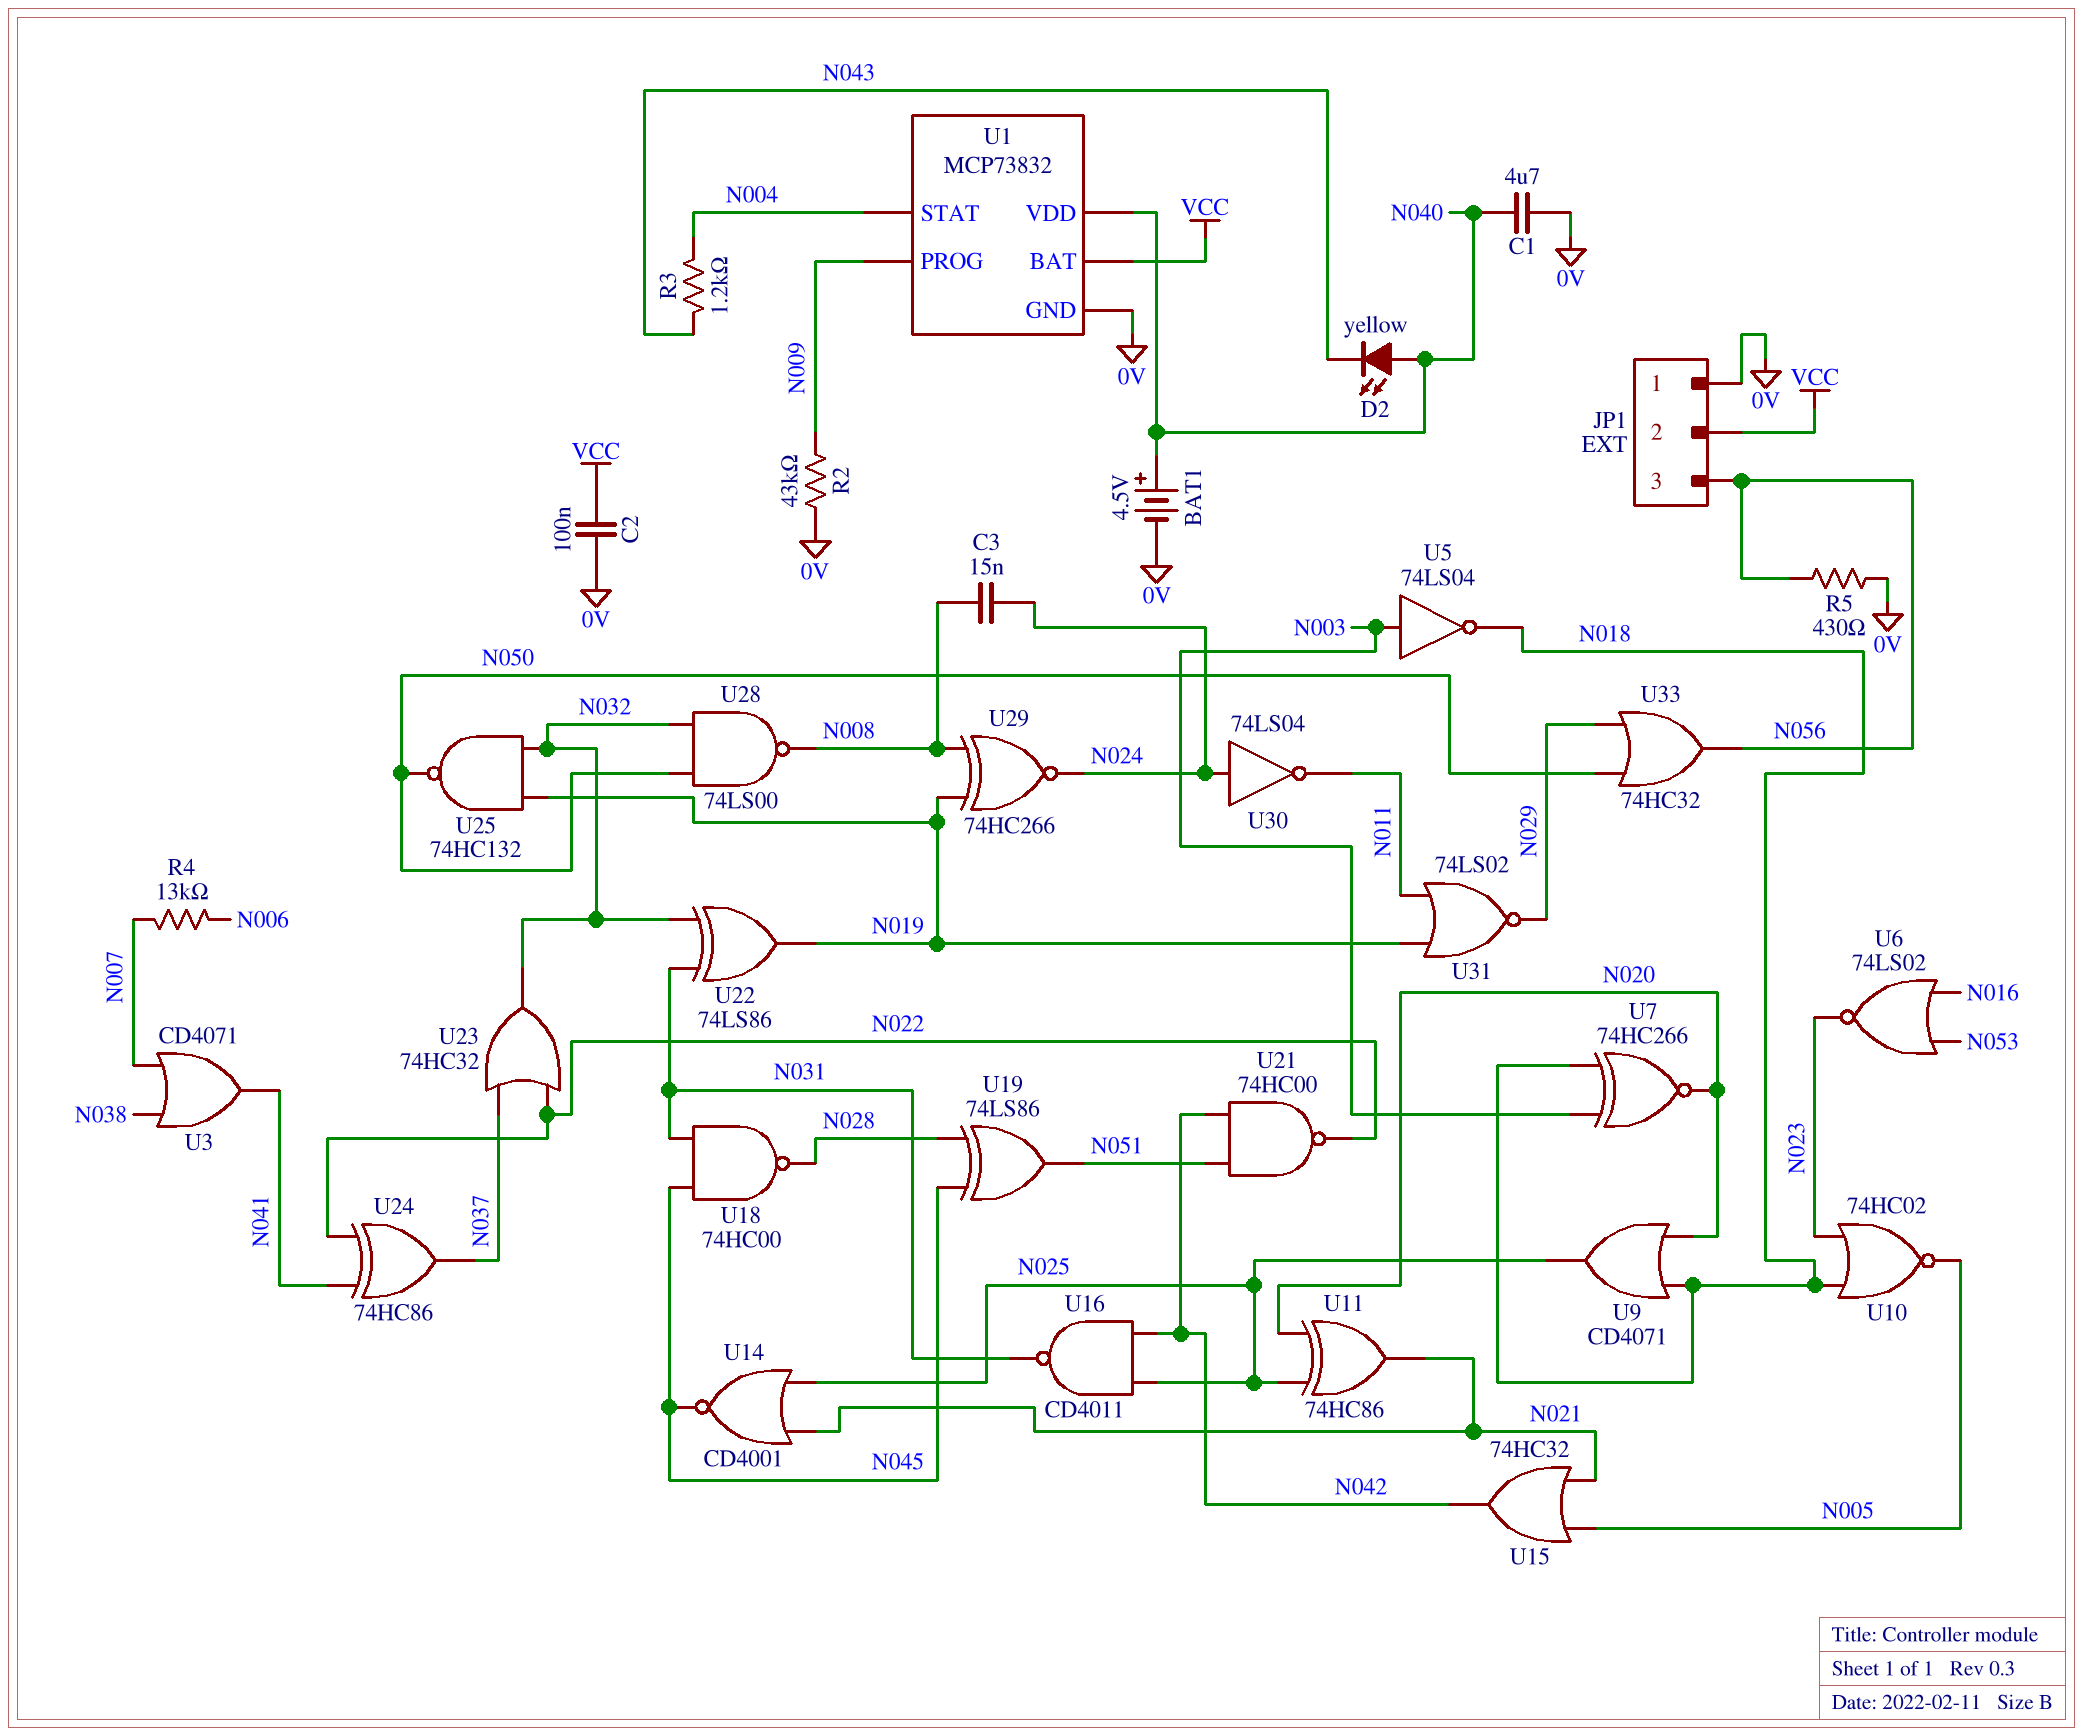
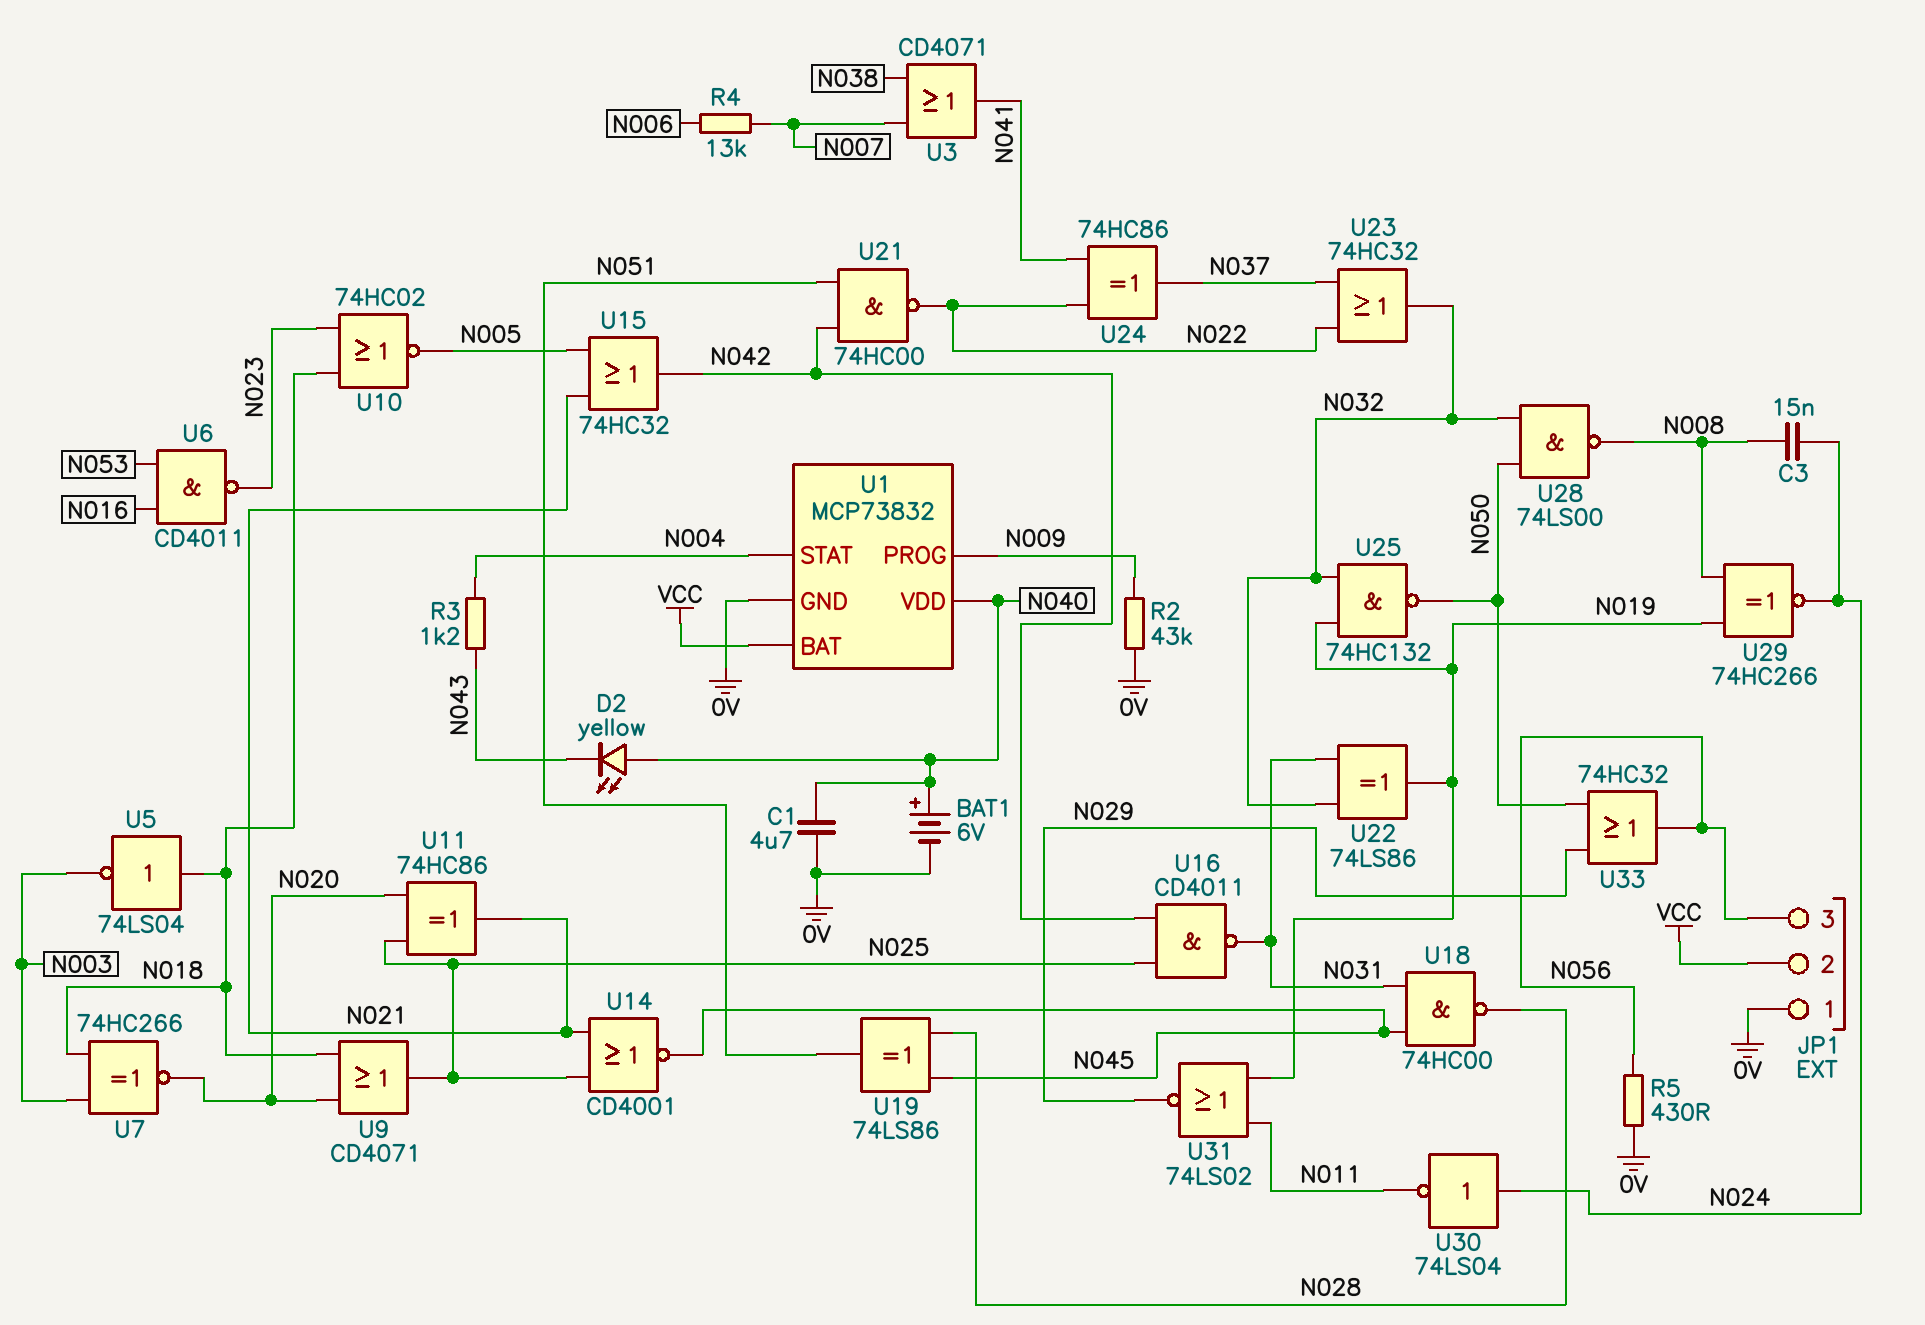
BAT1: 4.5V (plus N040, minus 0V) -> 6V (plus N040, minus 0V)
C2: 100nF (0V, VCC) -> none
U5: NOT 74LS04 (in N003, out N018) -> NOT 74LS04 (in N018, out N003)
U6: NOR 74LS02 (in N016, in N053, out N023) -> NAND CD4011 (in N016, in N053, out N023)

